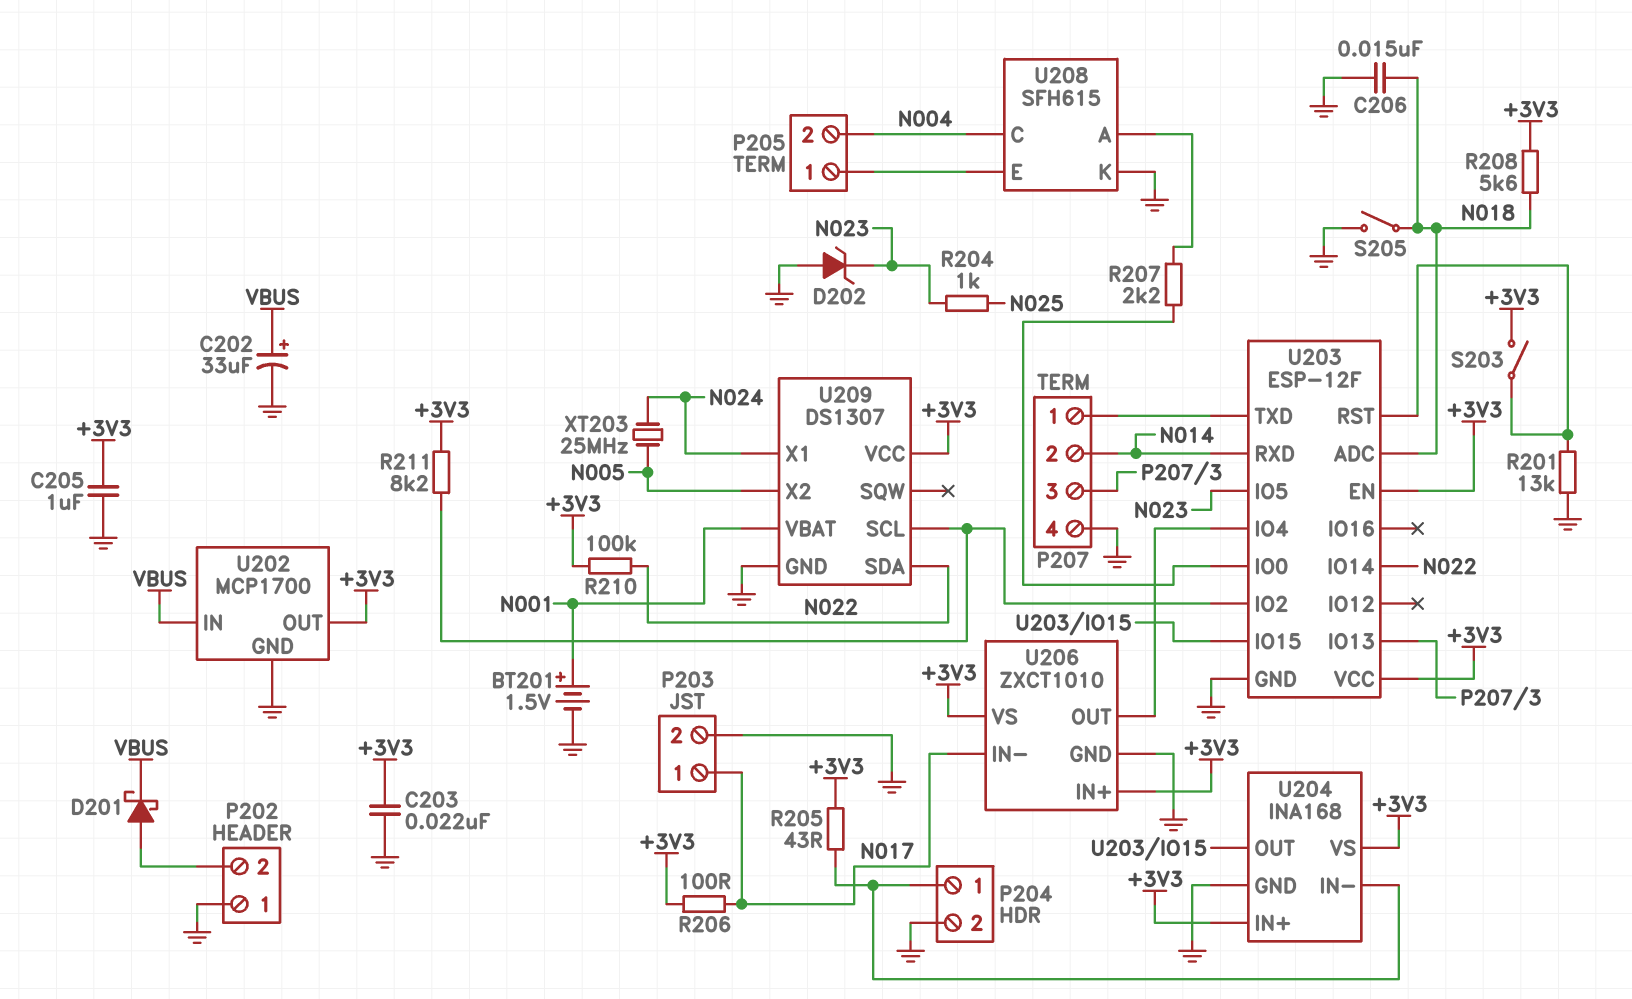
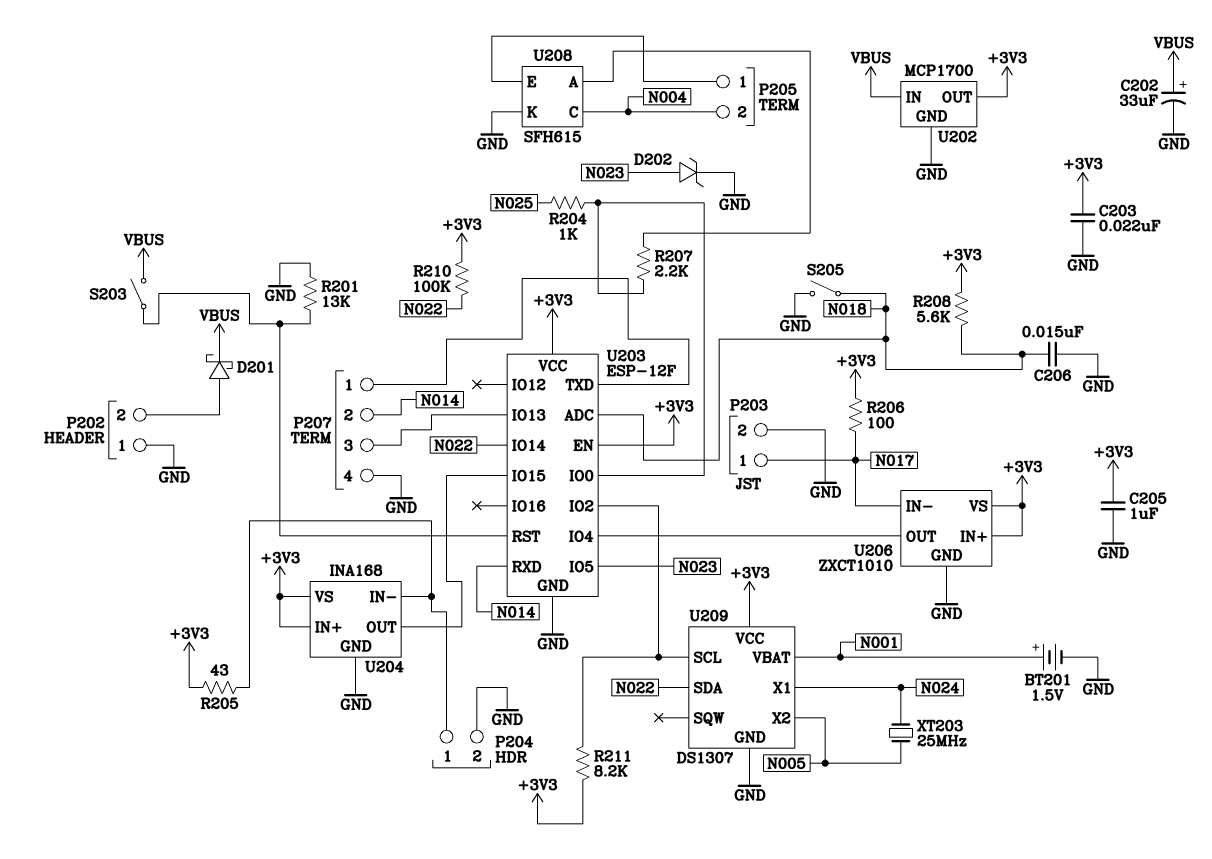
D202: zener (A GND, K N023) -> zener (A N023, K GND)
R204: 1k (N023, N025) -> 1k (N025, U203/IO0)
S203: switch (+3V3, U203/RST) -> switch (U203/RST, VBUS)

